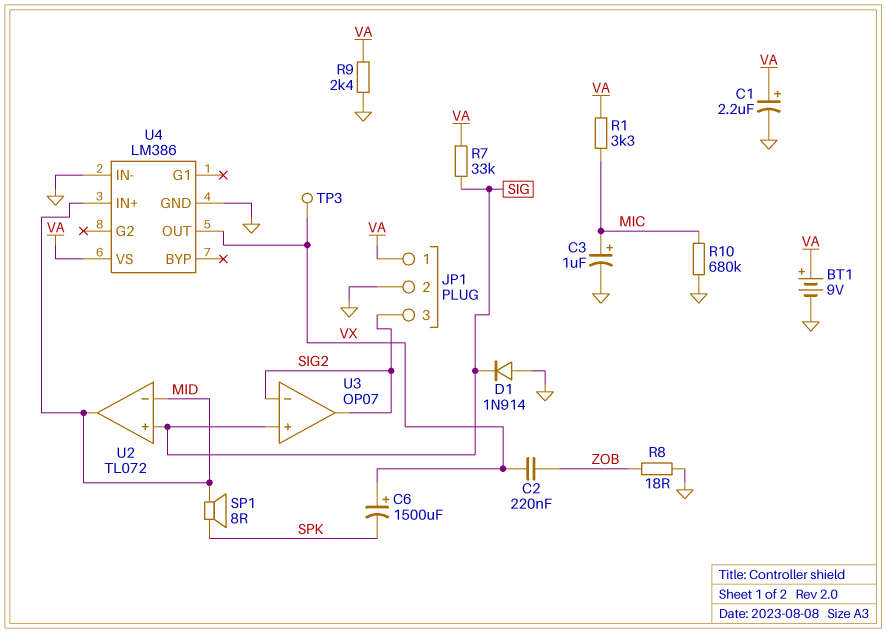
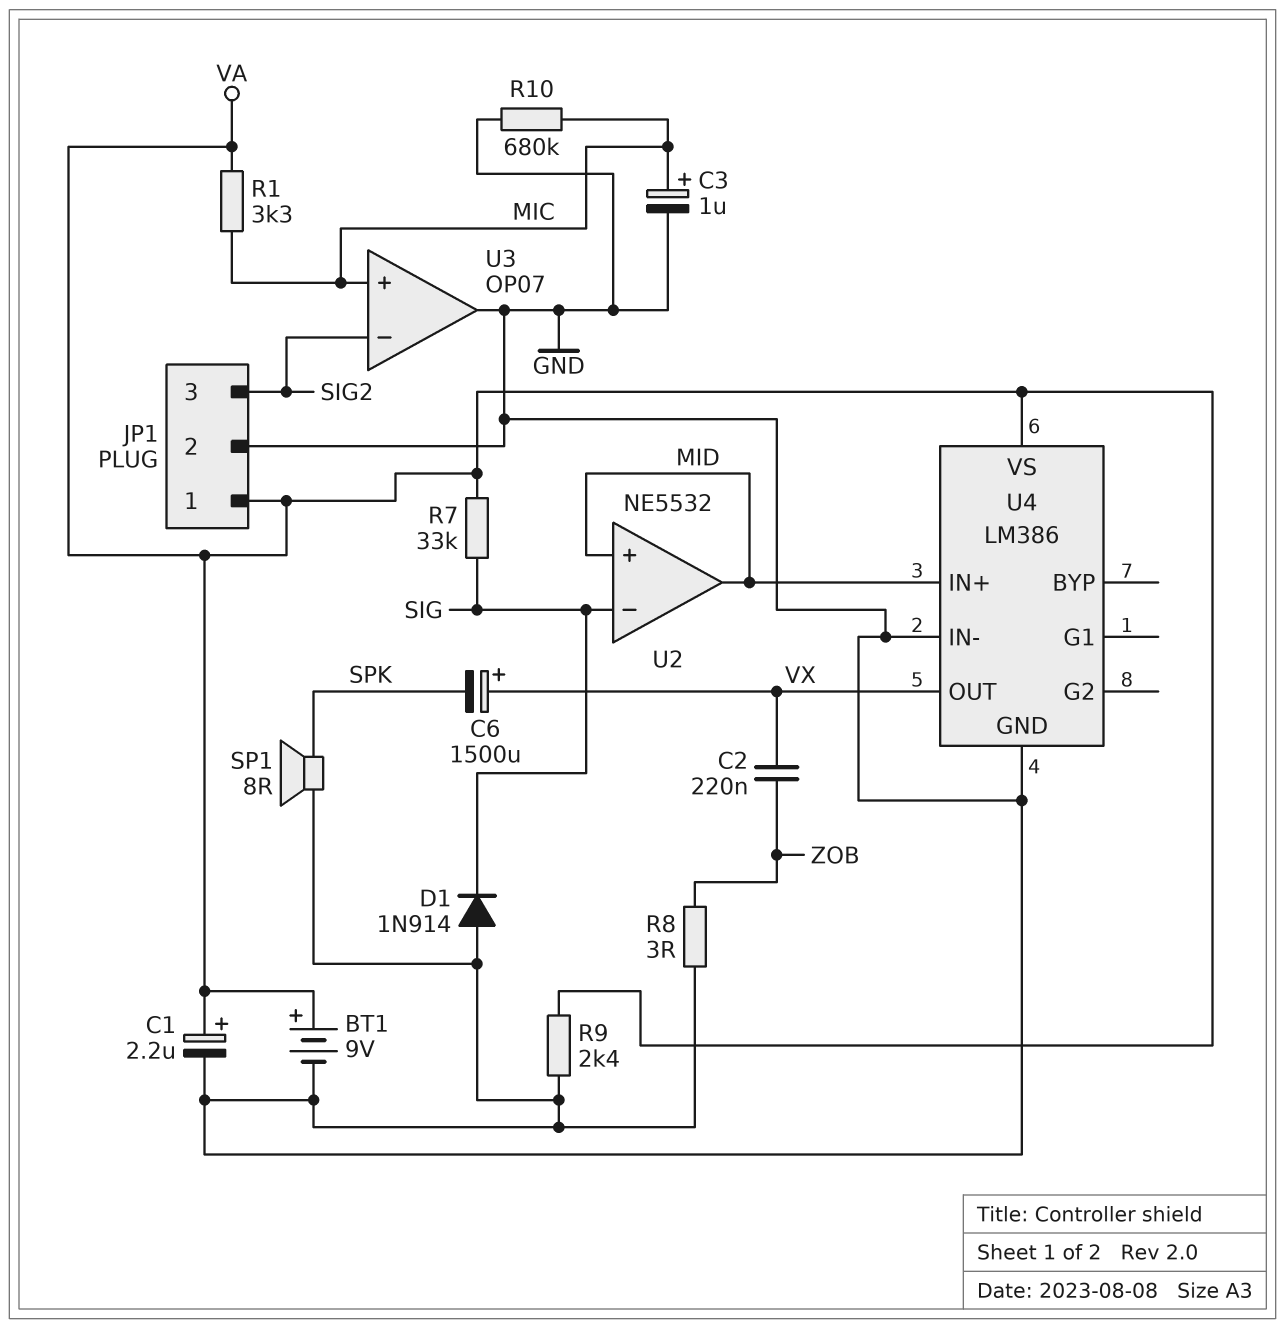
R8: 18 (GND, ZOB) -> 3 (GND, ZOB)
SP1: speaker 8R (MID, SPK) -> speaker 8R (GND, SPK)
TP3: test point (VX) -> none
U2: TL072 -> NE5532
U2 pin in+: SIG -> MID
U2 pin in-: MID -> SIG
U3 pin in+: SIG -> MIC
U3 pin out: SIG2 -> GND

